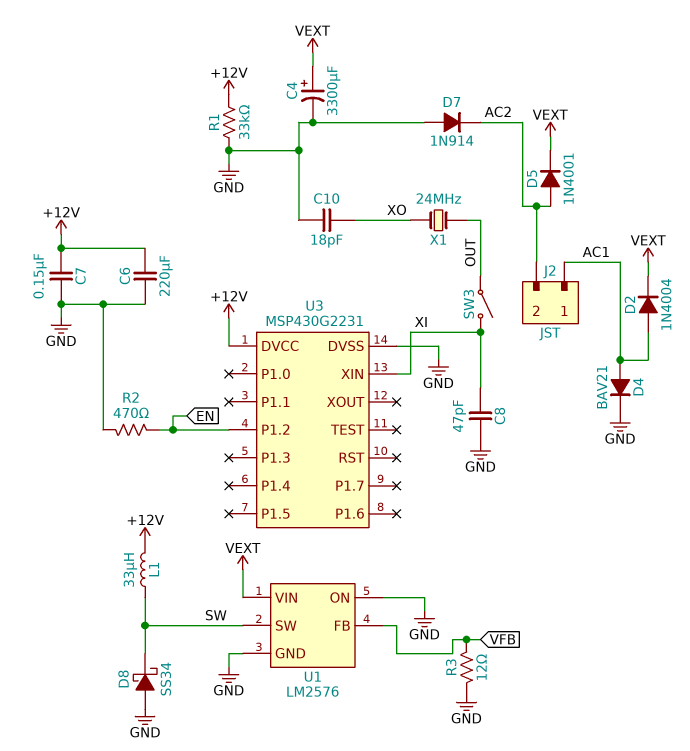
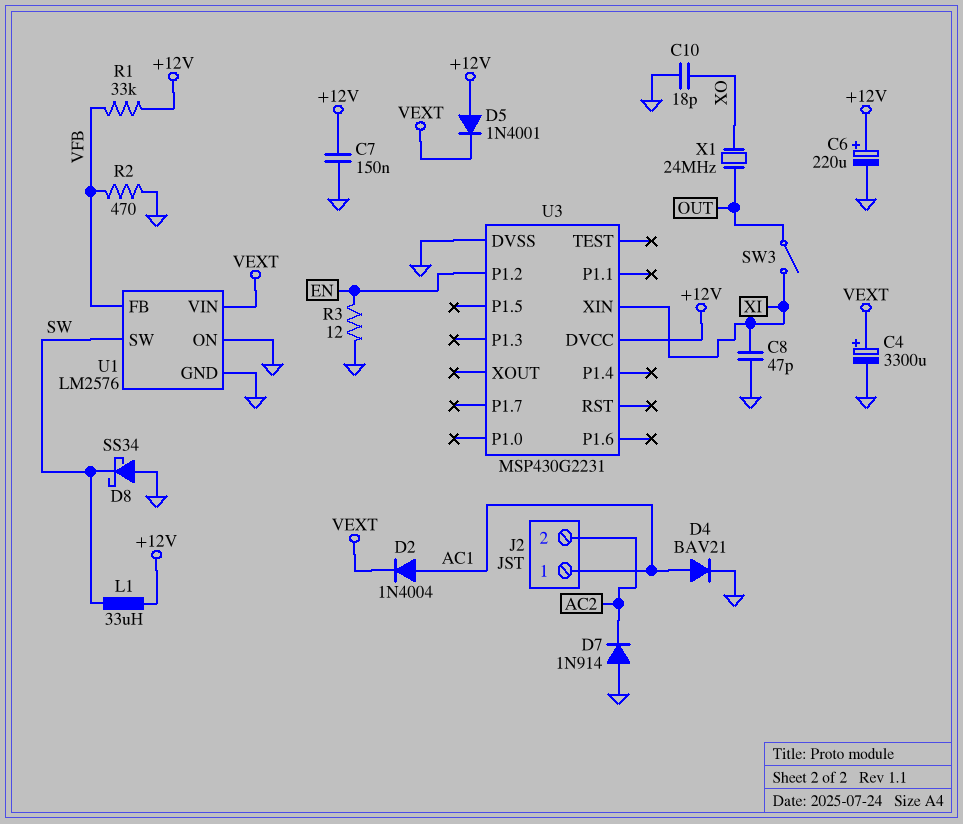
C6: 220uF (+12V, GND) -> 220uF (plus +12V, minus GND)
D5: diode 1N4001 (A AC2, K VEXT) -> diode 1N4001 (A +12V, K VEXT)
R1: 33k (+12V, GND) -> 33k (+12V, VFB)
R2: 470 (EN, GND) -> 470 (GND, VFB)
R3: 12 (GND, VFB) -> 12 (EN, GND)

